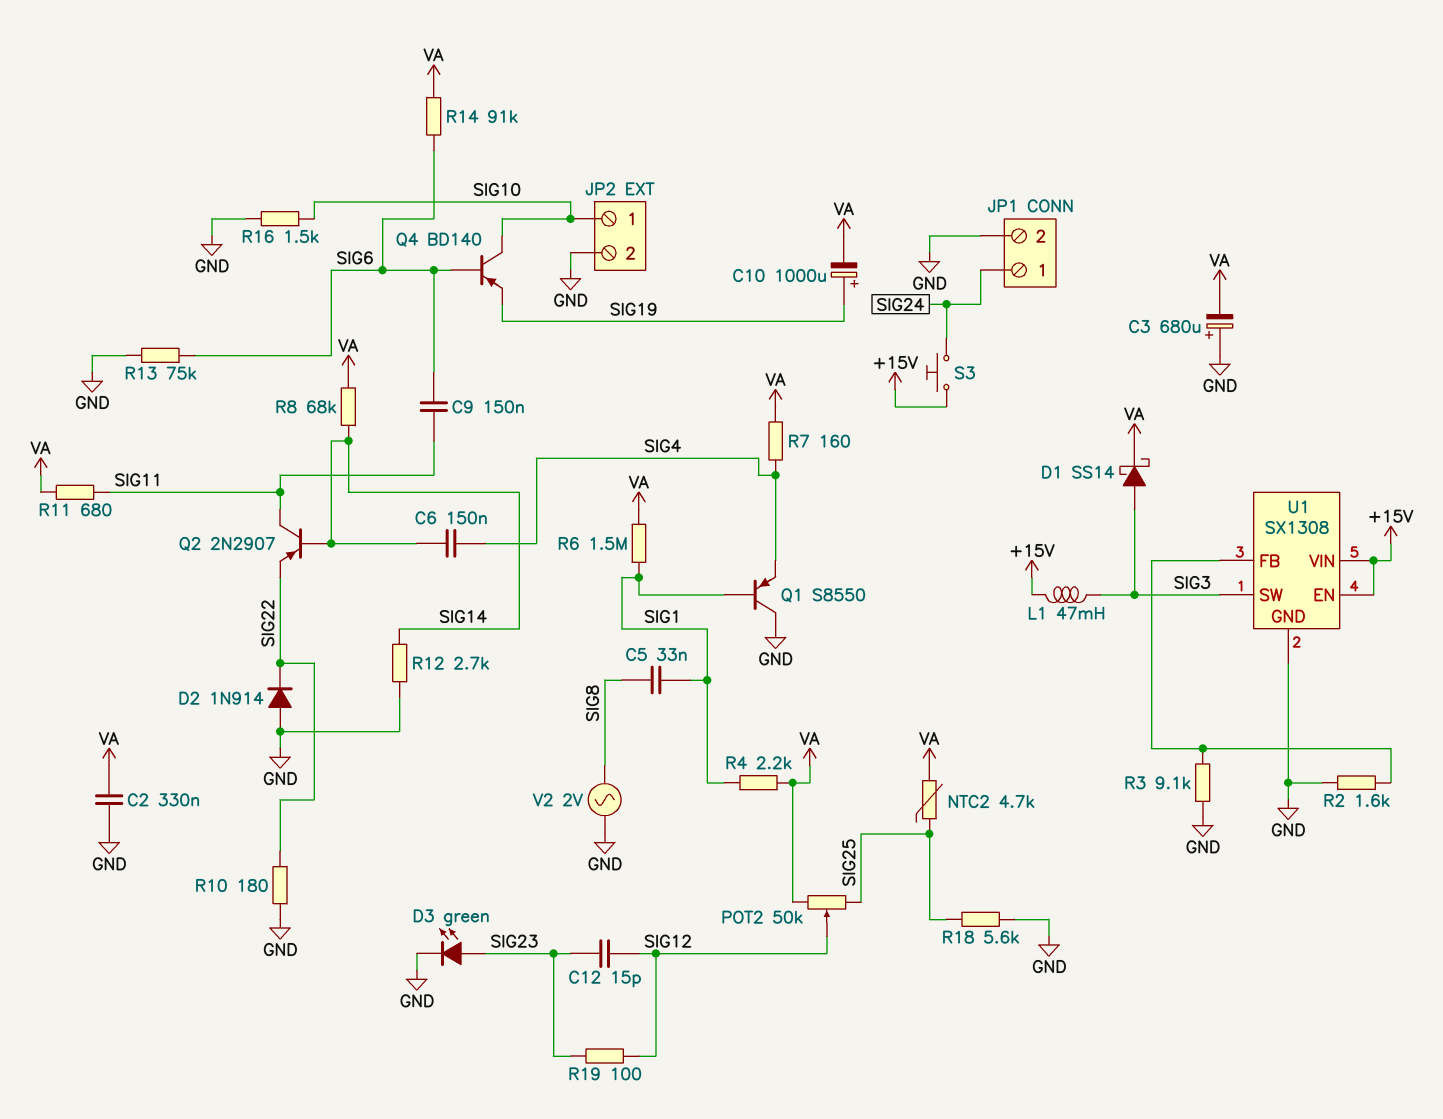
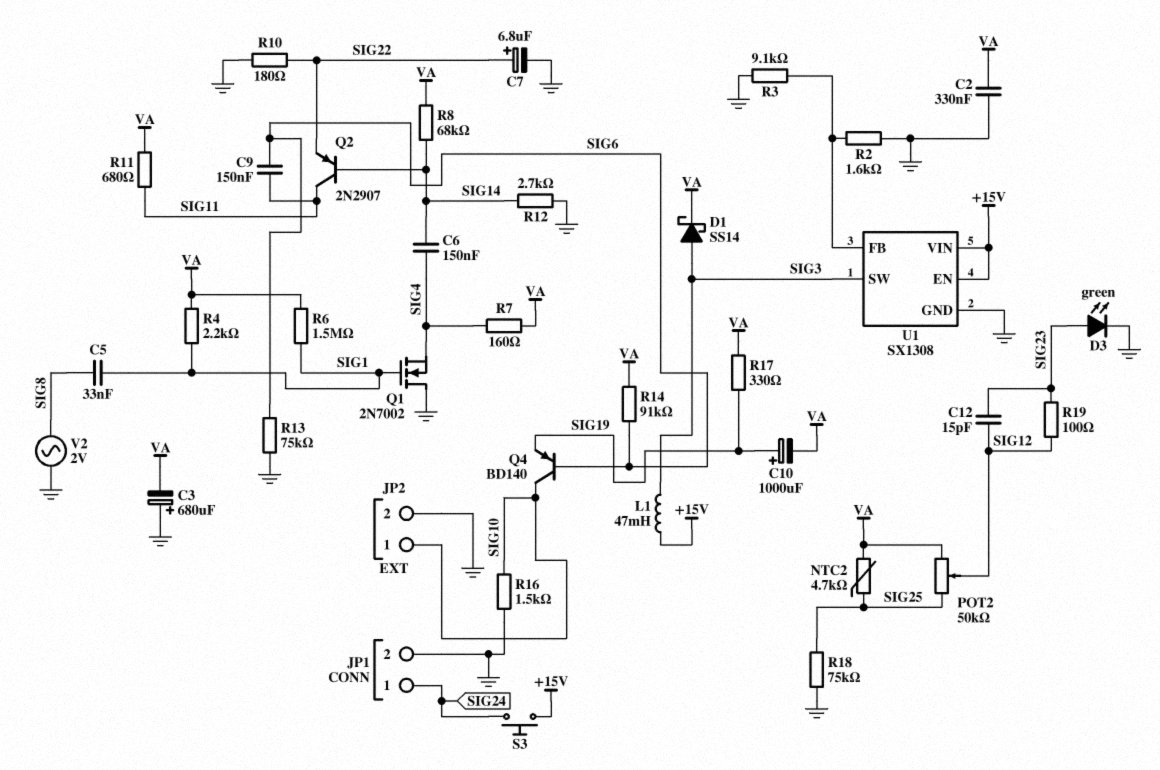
C7: none -> 6.8uF (plus SIG22, minus GND)
D2: diode 1N914 (A GND, K SIG22) -> none
Q1: PNP S8550 (B SIG1, C GND, E SIG4) -> NMOS 2N7002 (G SIG1, D GND, S SIG4)
R17: none -> 330 (SIG19, VA)
R18: 5.6k (GND, SIG25) -> 75k (GND, SIG25)

